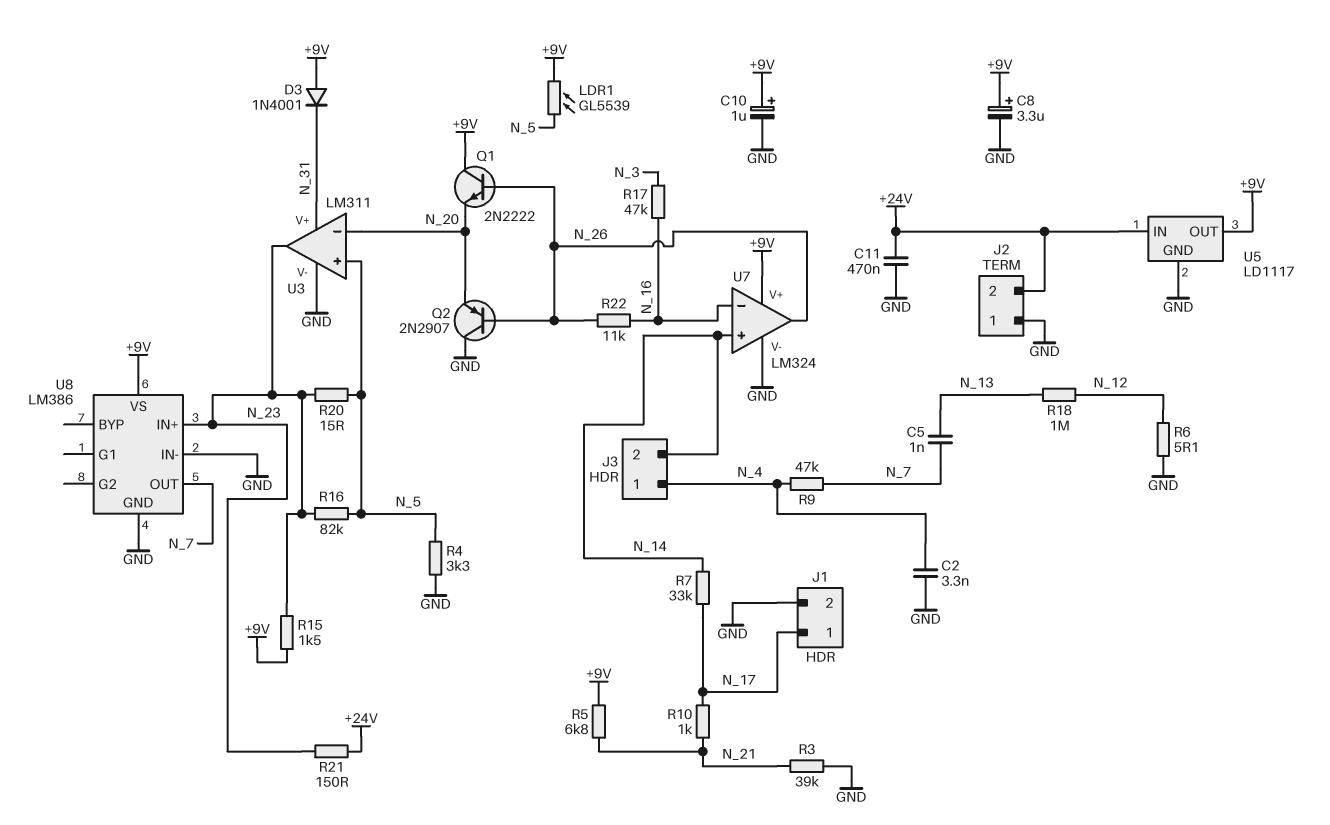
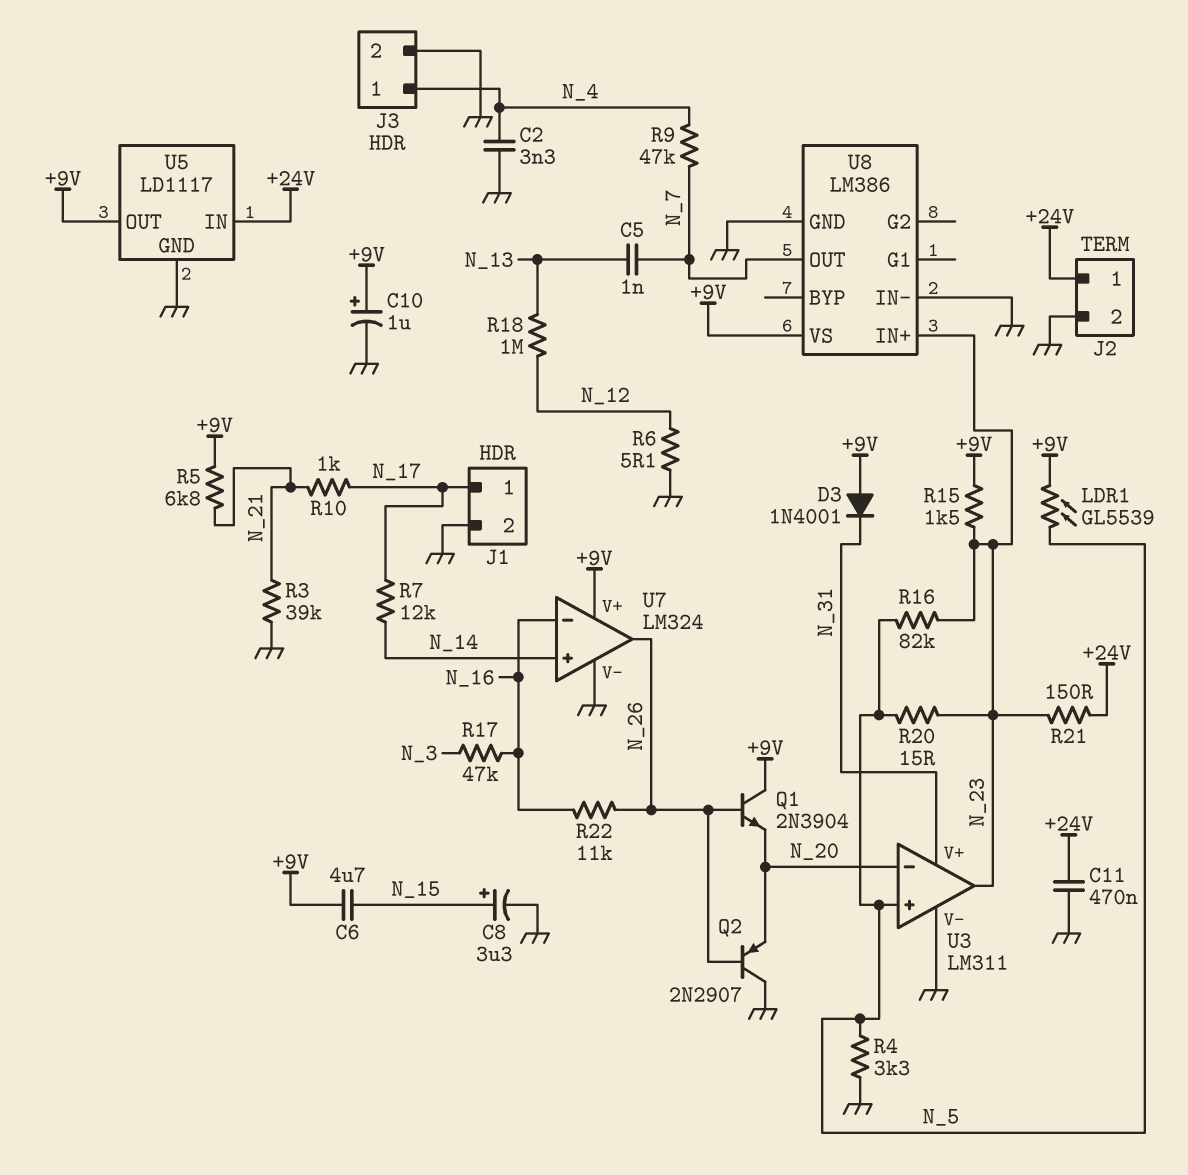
C6: none -> 4.7uF (+9V, N_15)
C8: 3.3uF (plus +9V, minus GND) -> 3.3uF (plus N_15, minus GND)
J2 pin 1: GND -> +24V
J2 pin 2: +24V -> GND
J3 pin 2: N_14 -> GND
Q1: NPN 2N2222 (B N_26, C +9V, E N_20) -> NPN 2N3904 (B N_26, C +9V, E N_20)
R7: 33k (N_14, N_17) -> 12k (N_14, N_17)

